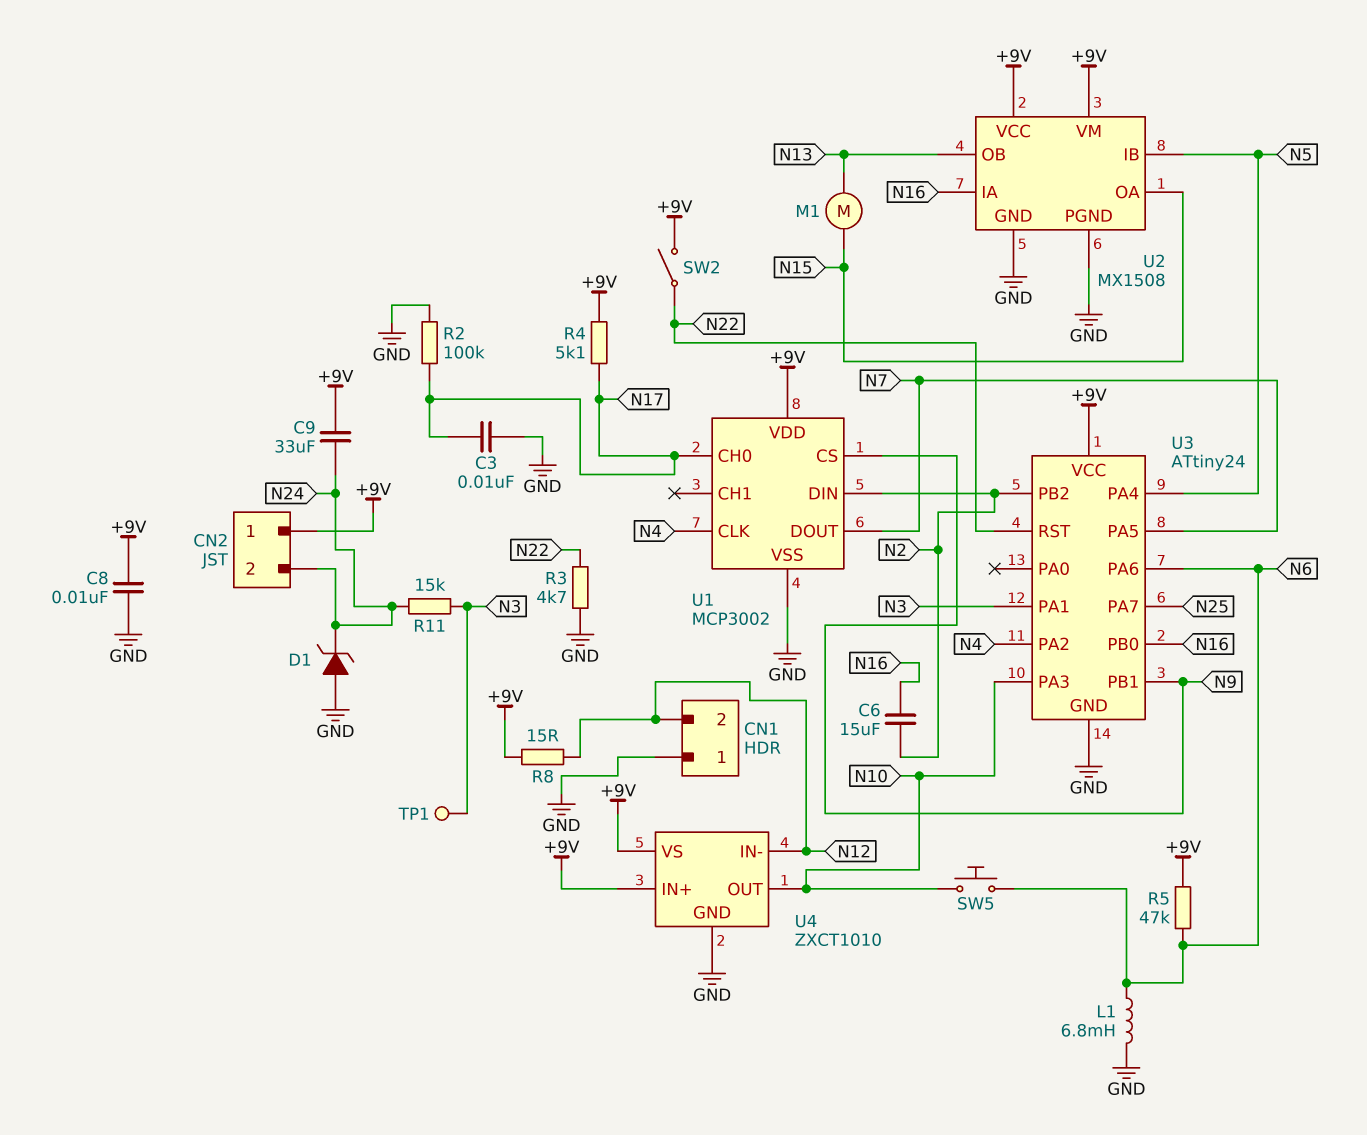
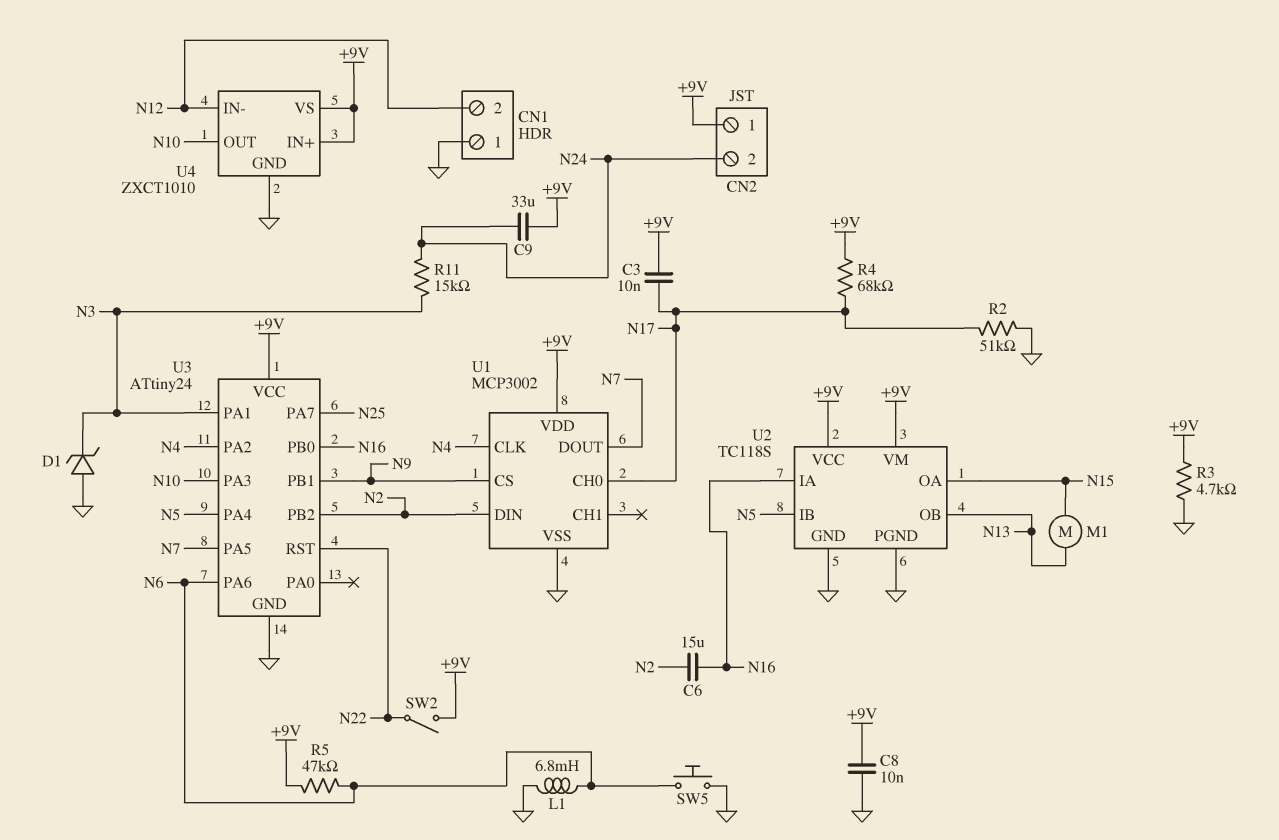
C3: 10nF (GND, N17) -> 10nF (+9V, N17)
D1: zener (A GND, K N24) -> zener (A GND, K N3)
R2: 100k (GND, N17) -> 51k (GND, N17)
R3: 4.7k (GND, N22) -> 4.7k (+9V, GND)
R4: 5.1k (+9V, N17) -> 68k (+9V, N17)
R8: 15 (+9V, N12) -> none
SW5: button (N6, N10) -> button (GND, N6)
TP1: test point (N3) -> none
U2: MX1508 -> TC118S

